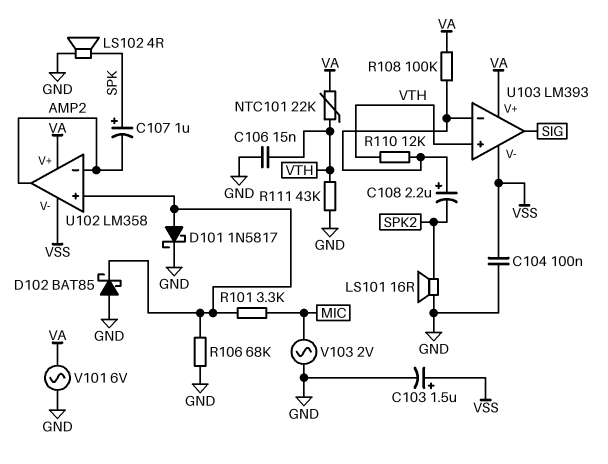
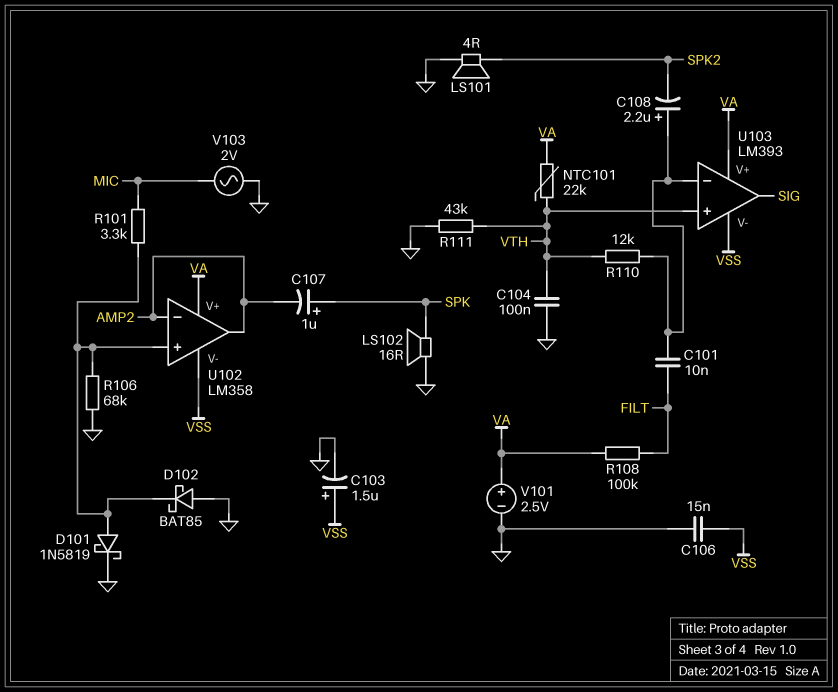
C101: none -> 10nF (FILT, U103/in-)
C104: 100nF (GND, VSS) -> 100nF (GND, VTH)
C106: 15nF (GND, VTH) -> 15nF (GND, VSS)
D101: schottky 1N5817 (A U102/in+, K GND) -> schottky 1N5819 (A U102/in+, K GND)
LS101: speaker 16R (GND, SPK2) -> speaker 4R (GND, SPK2)
LS102: speaker 4R (GND, SPK) -> speaker 16R (GND, SPK)
R108: 100k (U103/in-, VA) -> 100k (FILT, VA)
V101: AC 6V (GND, VA) -> 2.5V (plus VA, minus GND)

